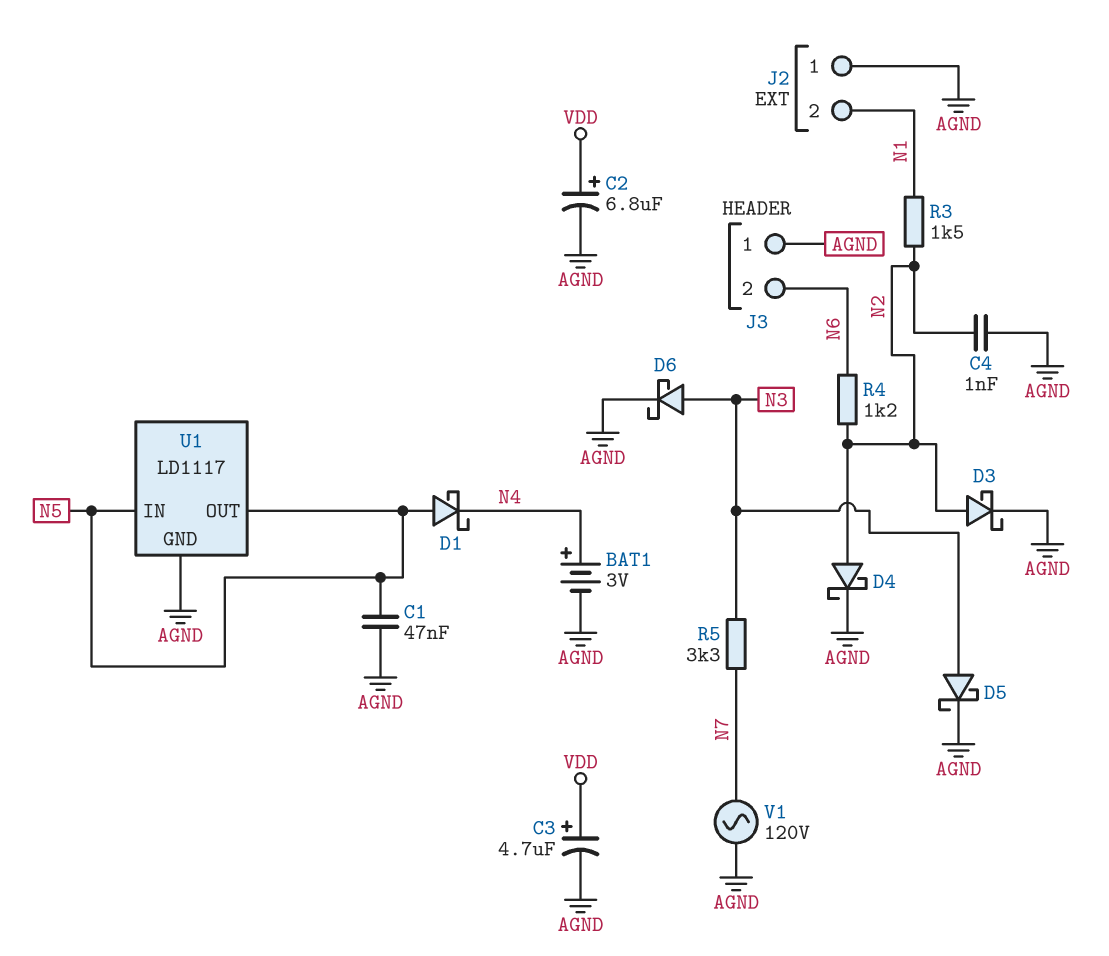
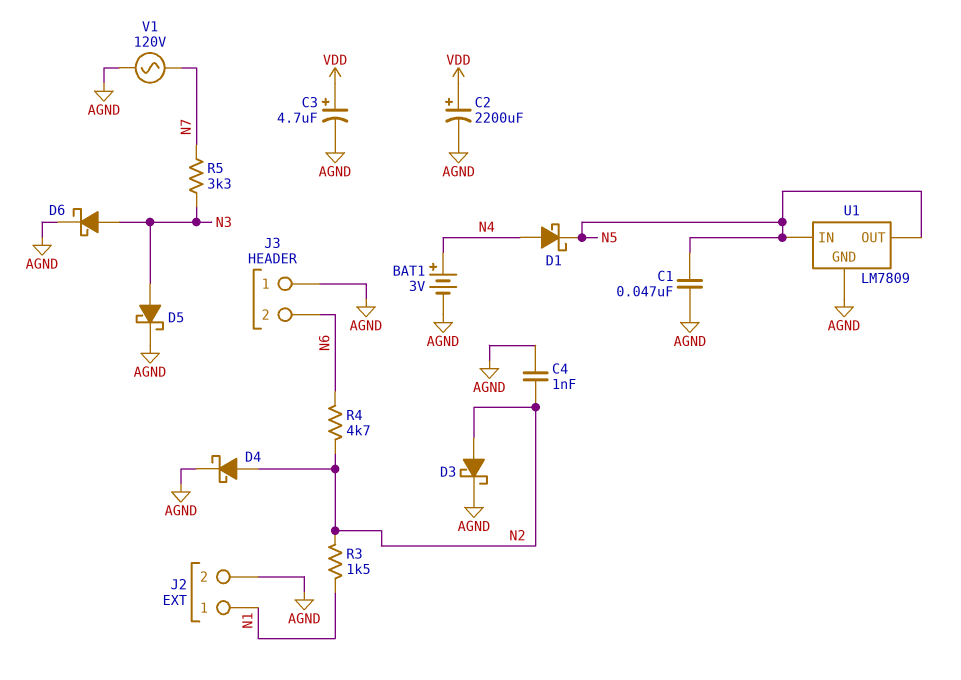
C2: 6.8uF (plus VDD, minus AGND) -> 2200uF (plus VDD, minus AGND)
D1: schottky (A N5, K N4) -> schottky (A N4, K N5)
J2 pin 1: AGND -> N1
J2 pin 2: N1 -> AGND
R4: 1.2k (N2, N6) -> 4.7k (N2, N6)
U1: LD1117 -> LM7809

